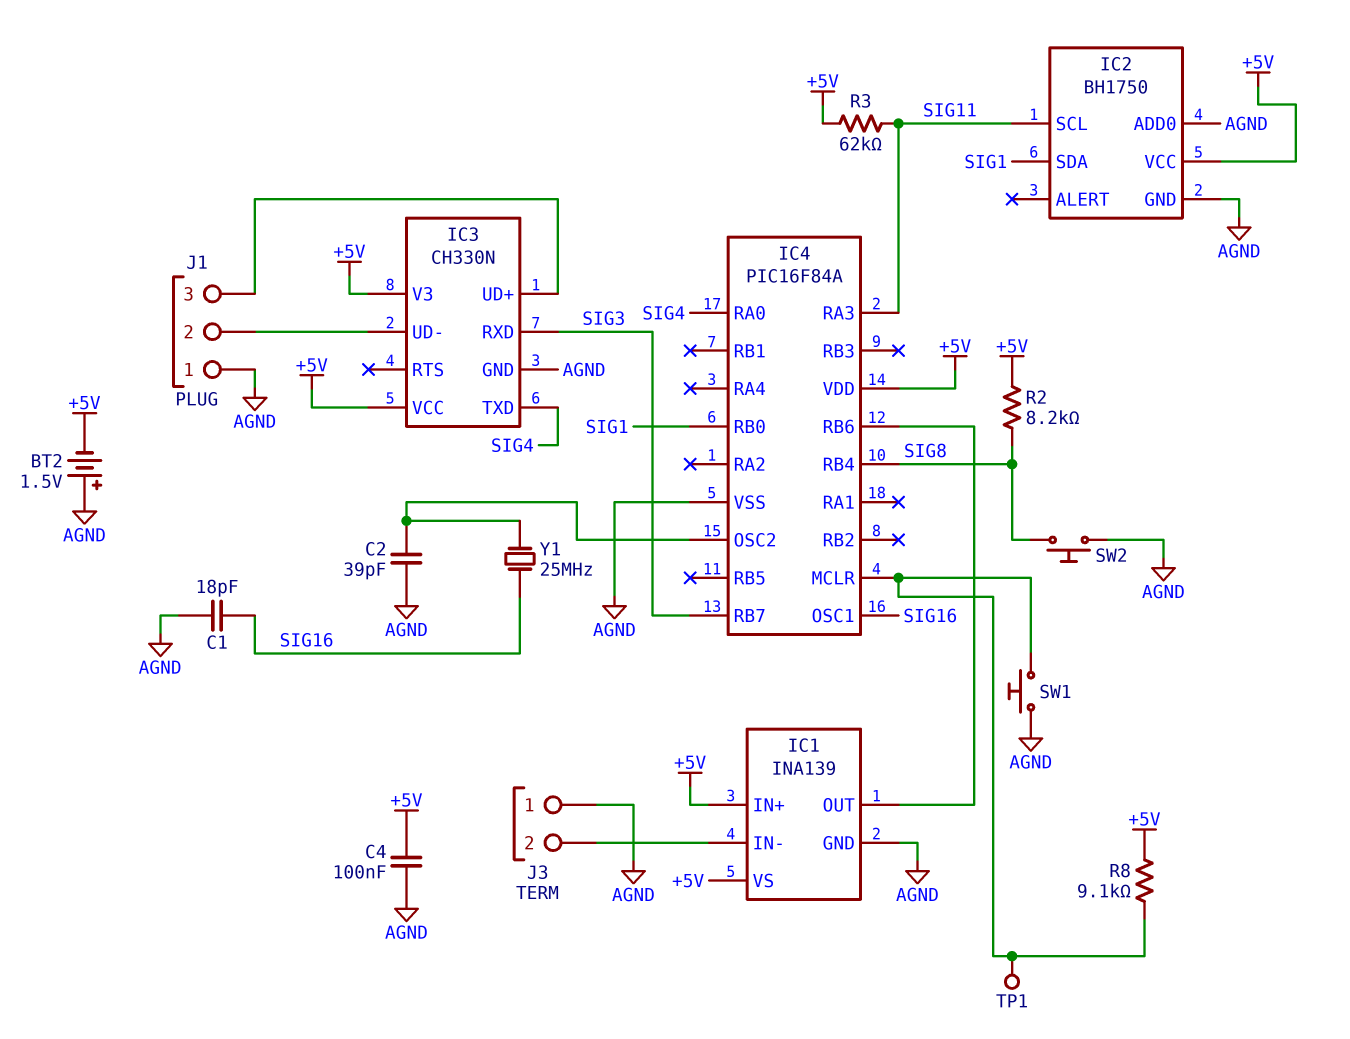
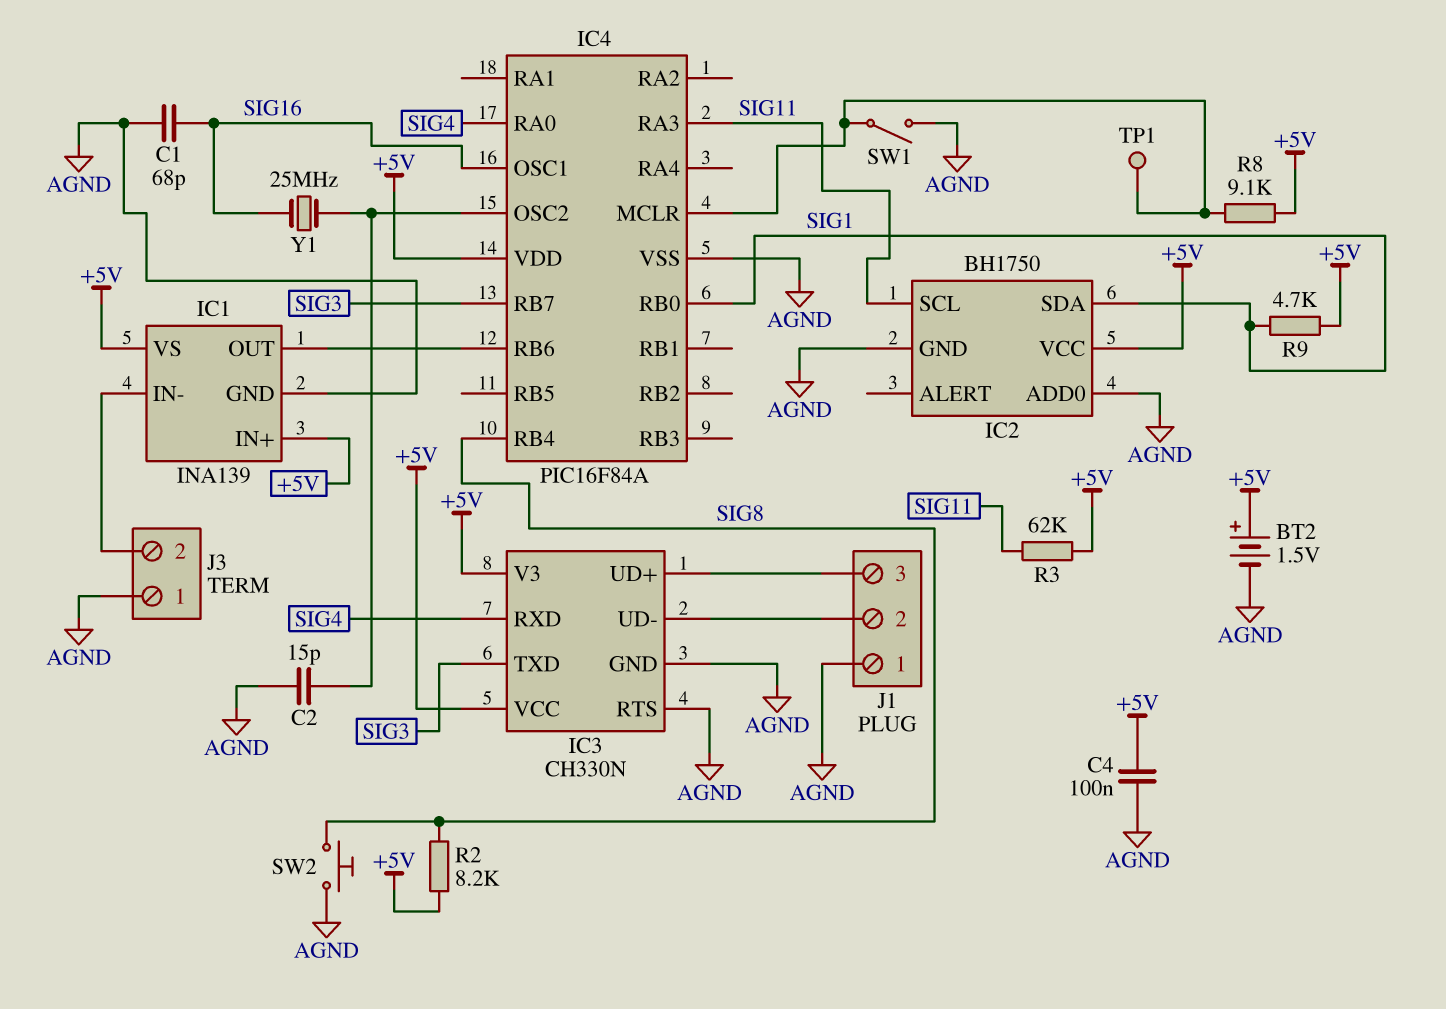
BT2: 1.5V (plus AGND, minus +5V) -> 1.5V (plus +5V, minus AGND)
C1: 18pF (AGND, SIG16) -> 68pF (AGND, SIG16)
C2: 39pF (AGND, IC4/OSC2) -> 15pF (AGND, IC4/OSC2)
IC3 pin RTS: none -> AGND
IC3 pin RXD: SIG3 -> SIG4
IC3 pin TXD: SIG4 -> SIG3
R9: none -> 4.7k (+5V, SIG1)
SW1: button (AGND, IC4/MCLR) -> switch (AGND, IC4/MCLR)

